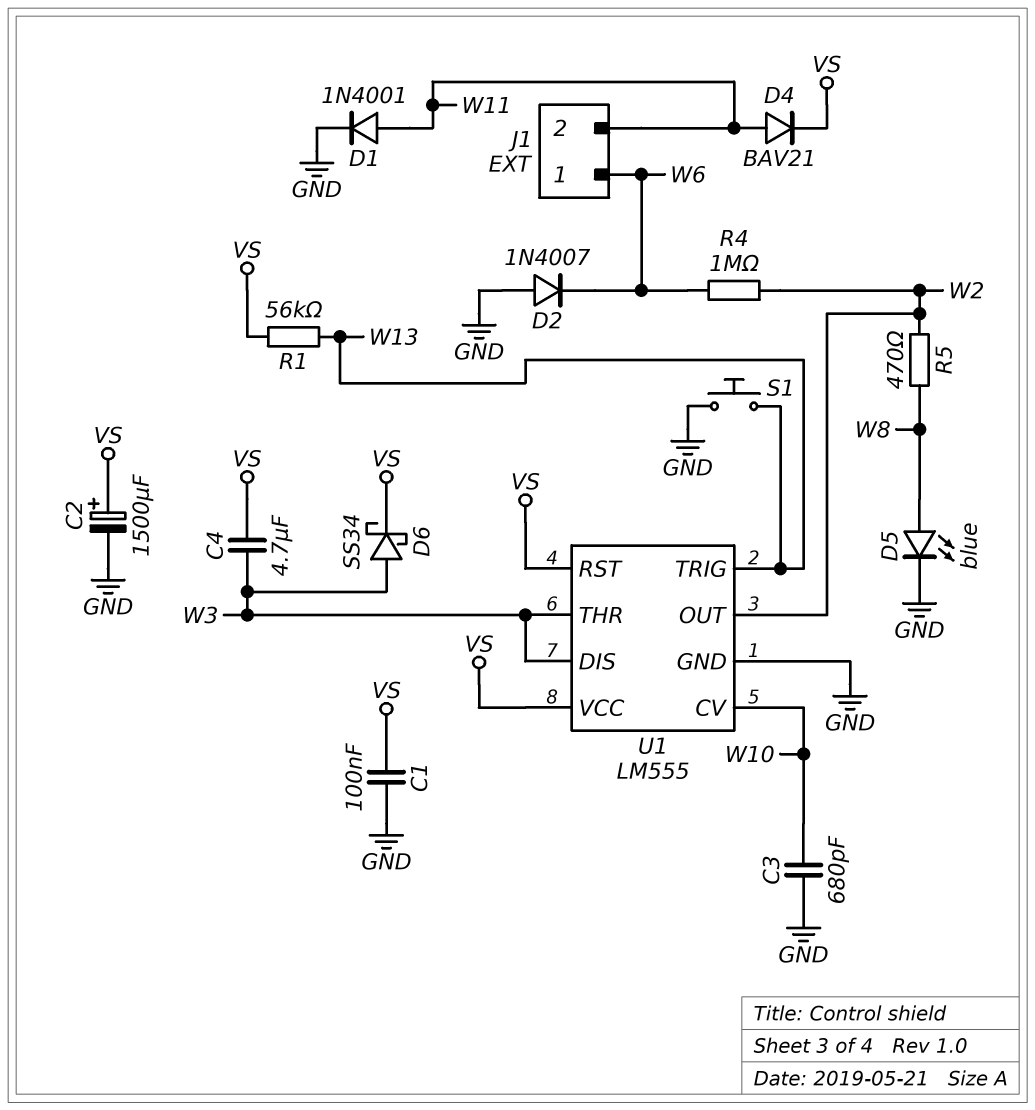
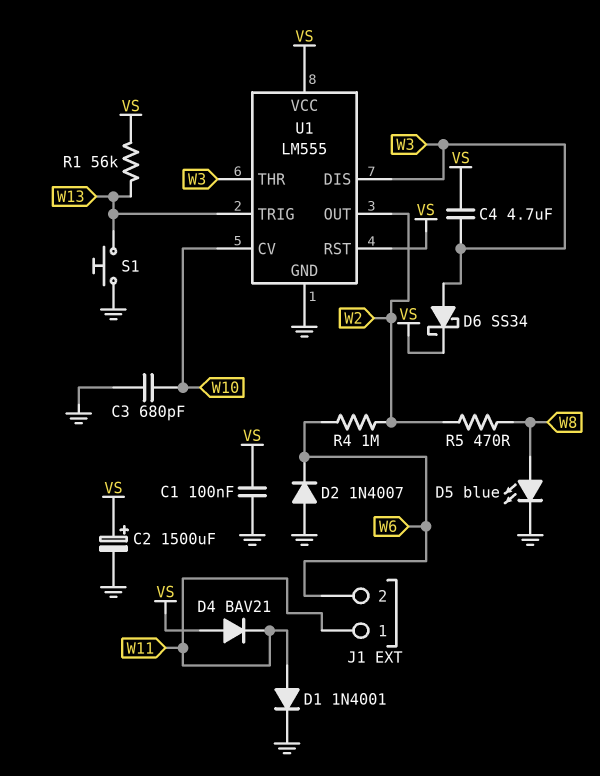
D4: diode BAV21 (A W11, K VS) -> diode BAV21 (A VS, K W11)
J1 pin 1: W6 -> W11
J1 pin 2: W11 -> W6

